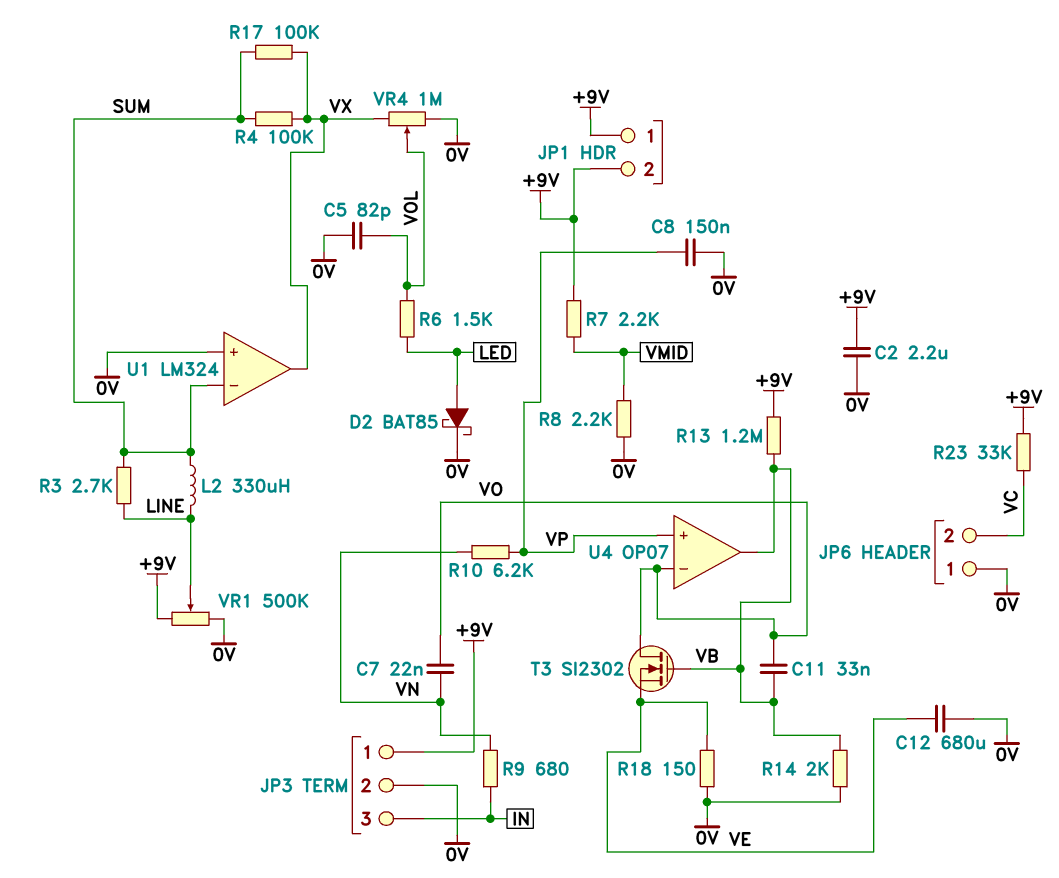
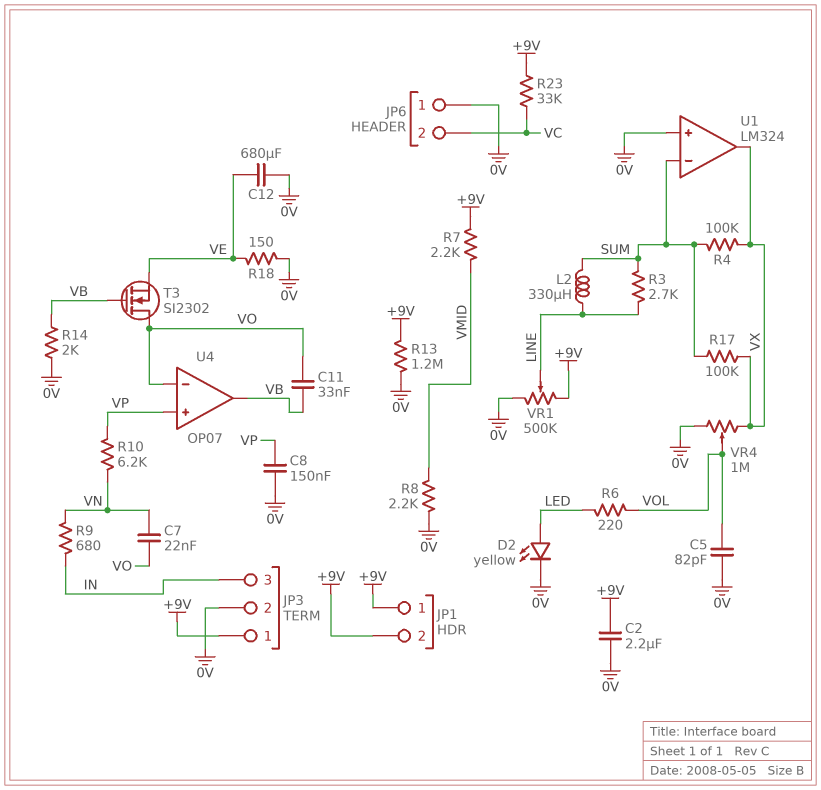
D2: schottky BAT85 (A LED, K 0V) -> LED yellow (A LED, K 0V)
R6: 1.5k (LED, VOL) -> 220 (LED, VOL)
R13: 1.2M (+9V, VB) -> 1.2M (+9V, 0V)

